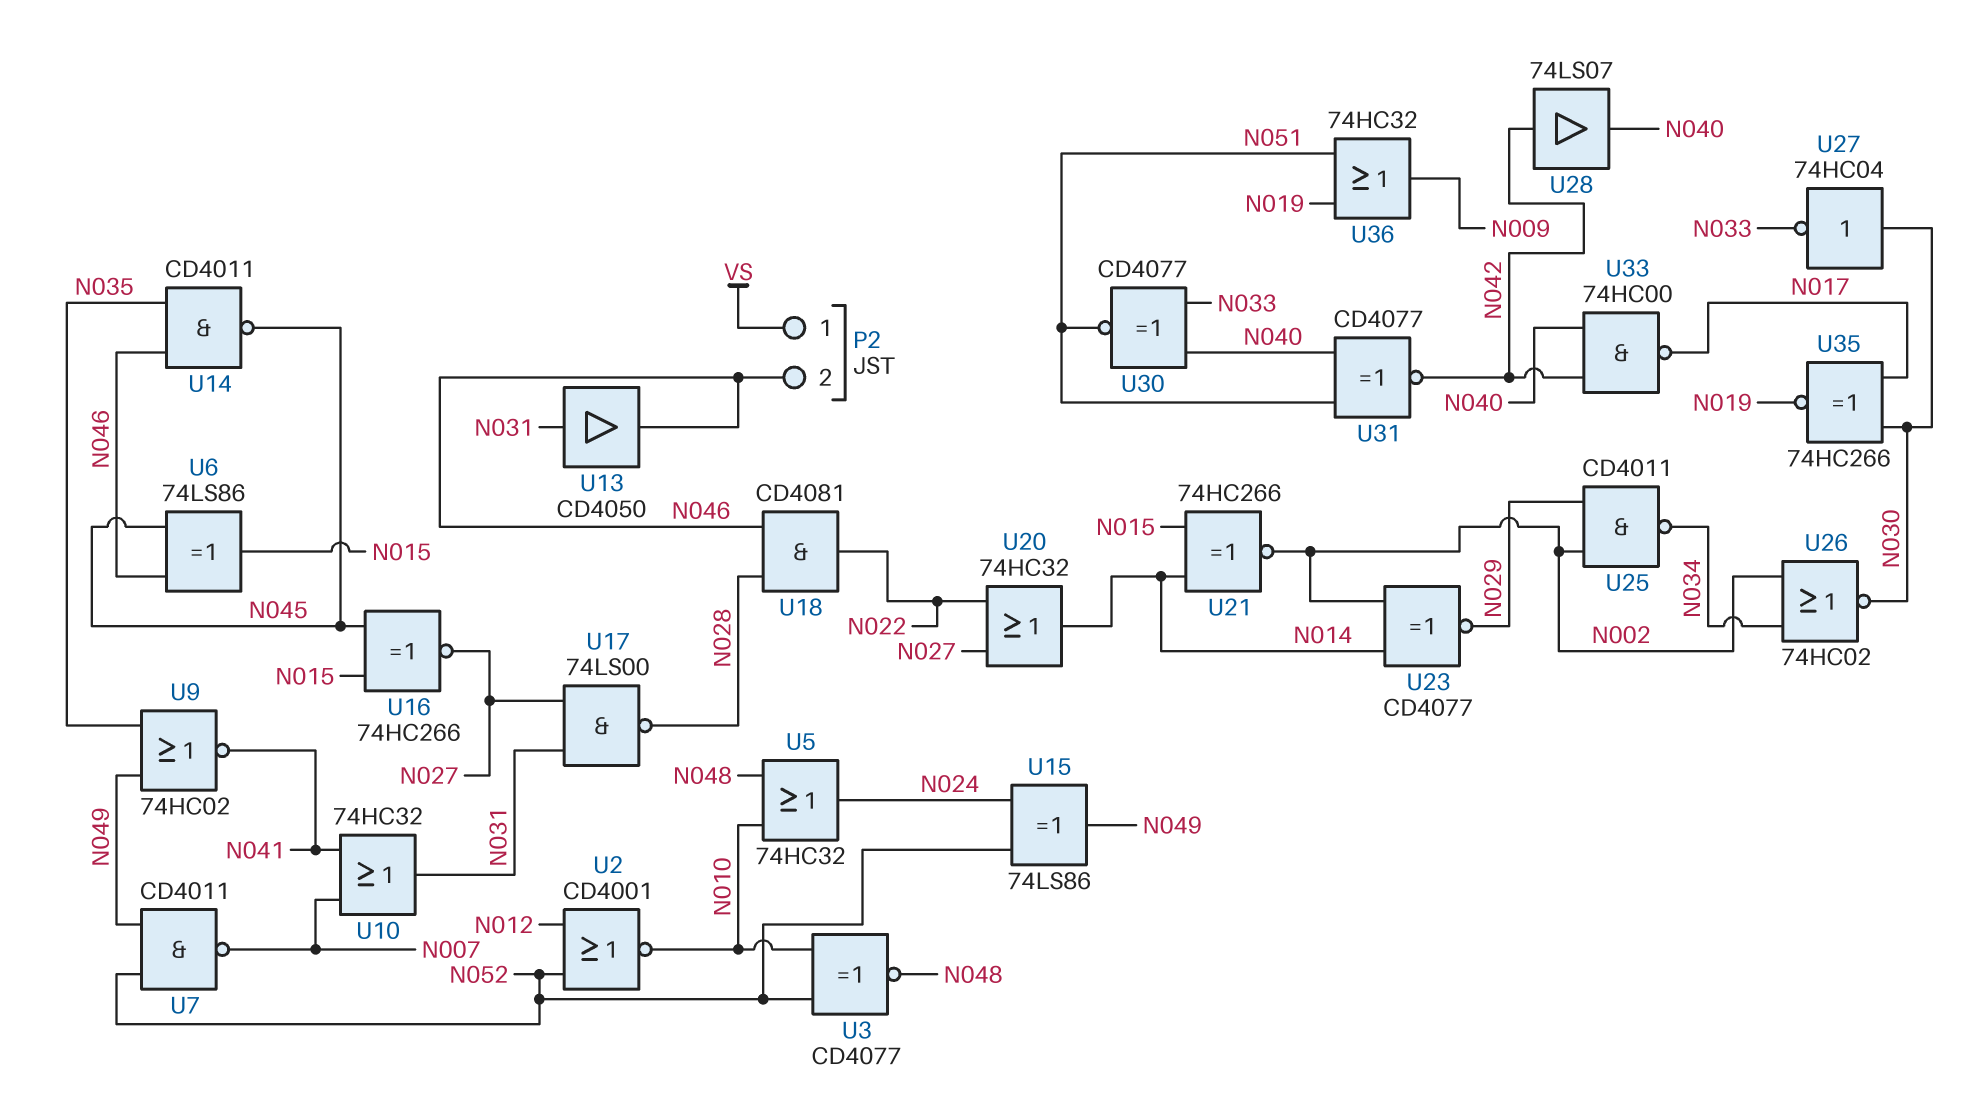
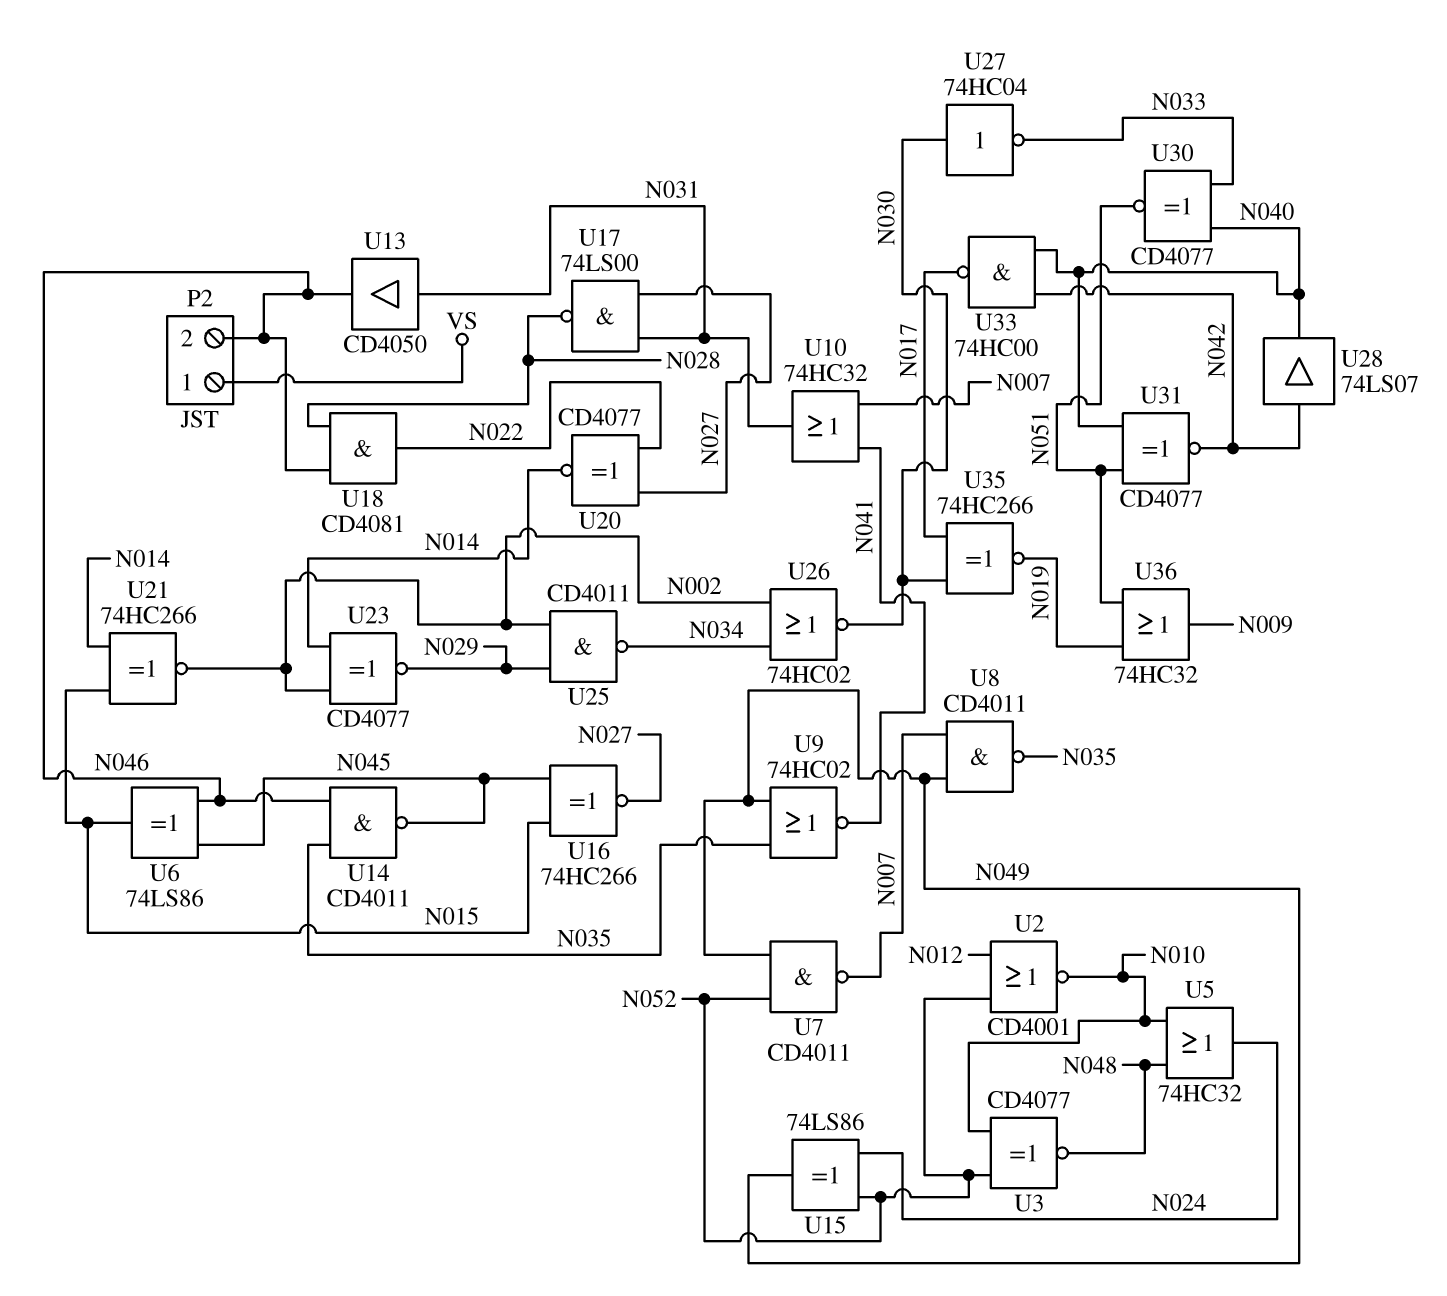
U8: none -> NAND CD4011 (in N007, in N049, out N035)
U20: OR 74HC32 (in N022, in N027, out N014) -> XNOR CD4077 (in N022, in N027, out N014)

